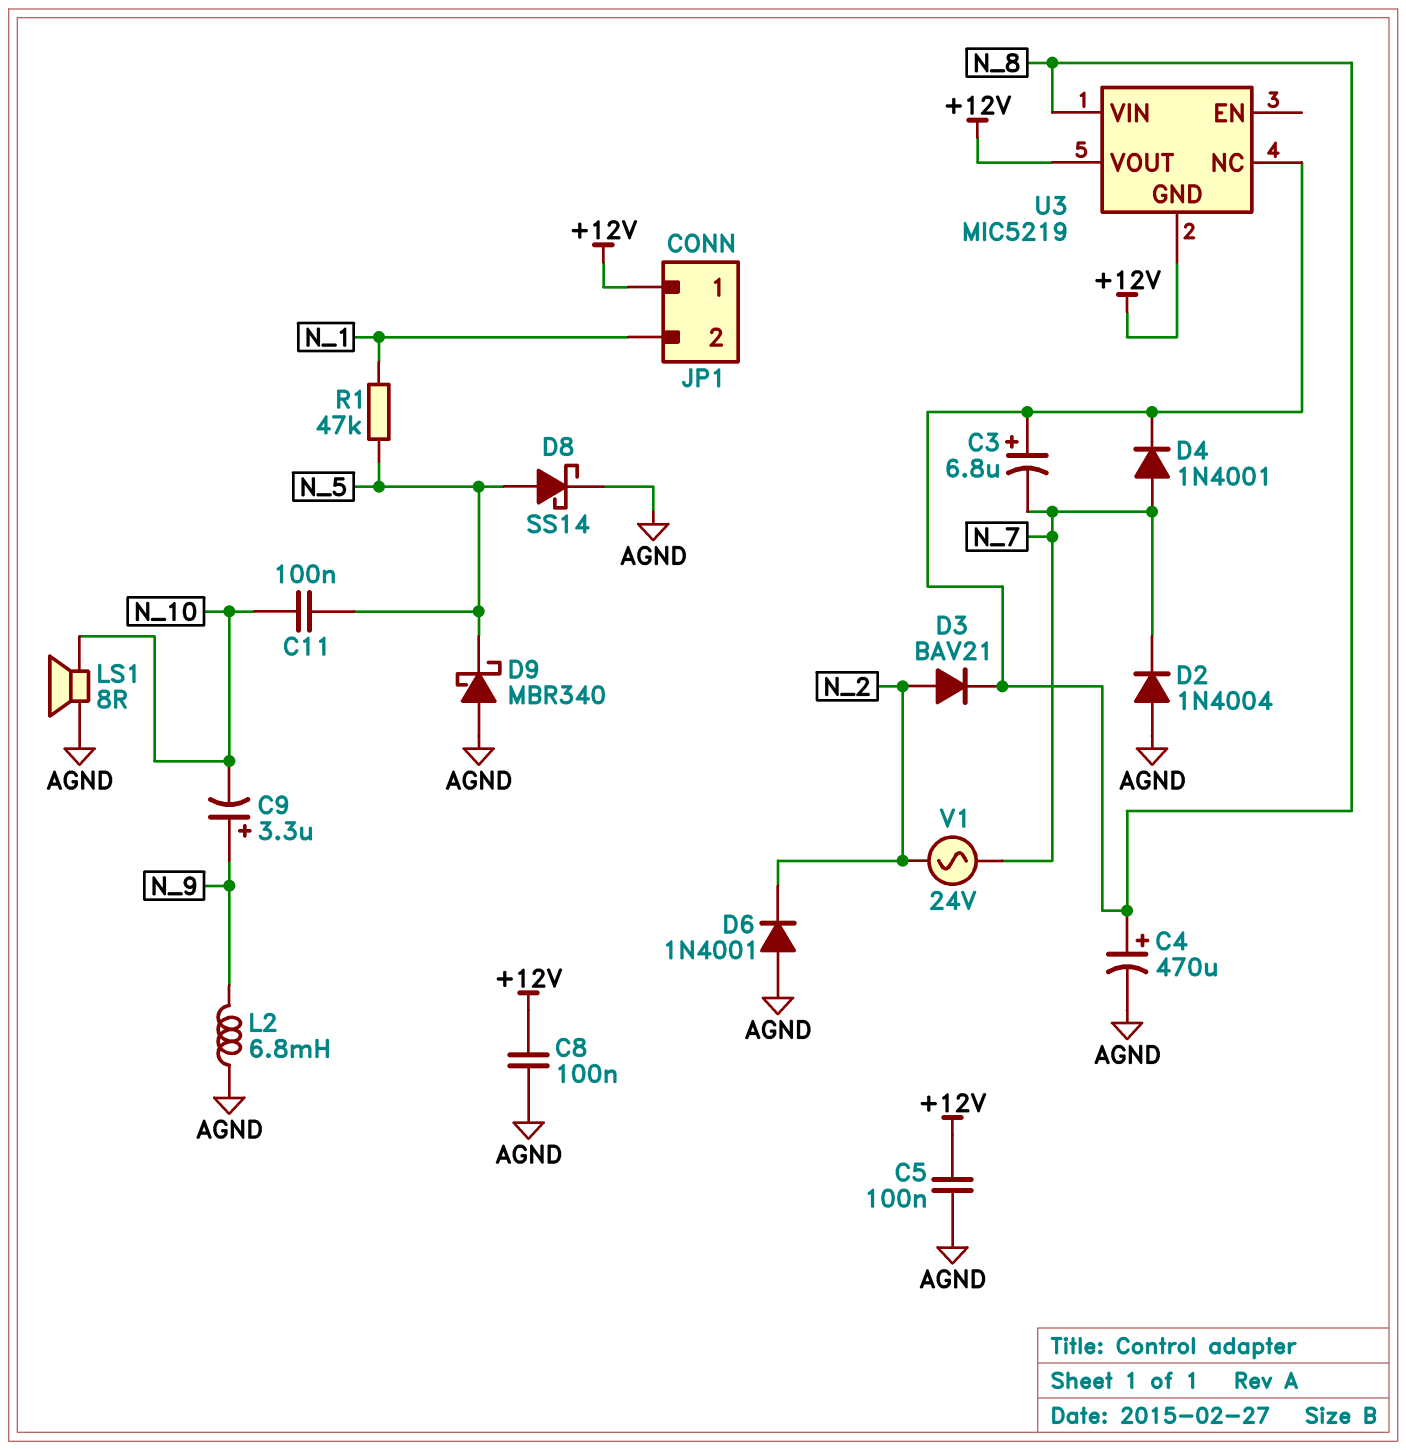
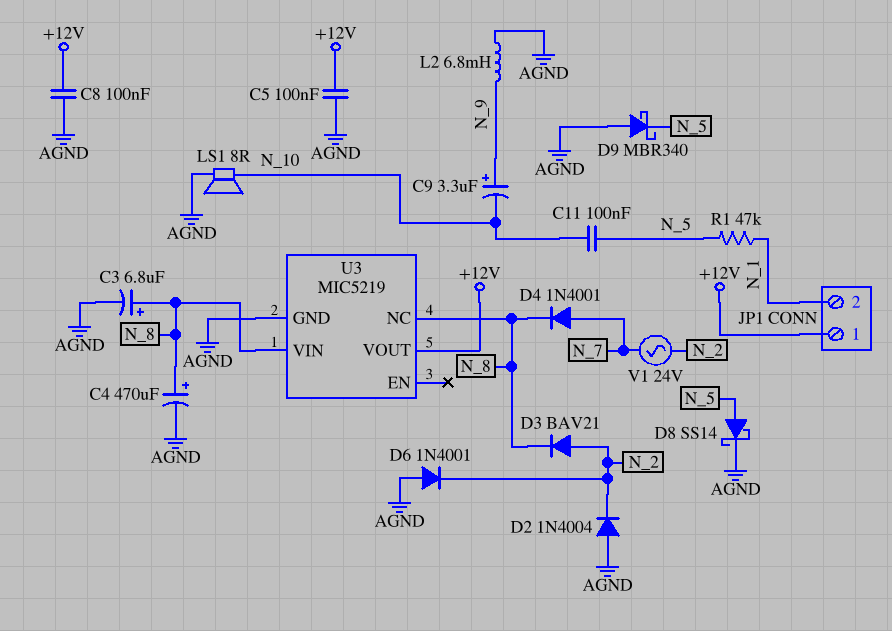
C3: 6.8uF (plus N_8, minus N_7) -> 6.8uF (plus N_8, minus AGND)
D2: diode 1N4004 (A AGND, K N_7) -> diode 1N4004 (A AGND, K N_2)
U3 pin GND: +12V -> AGND

